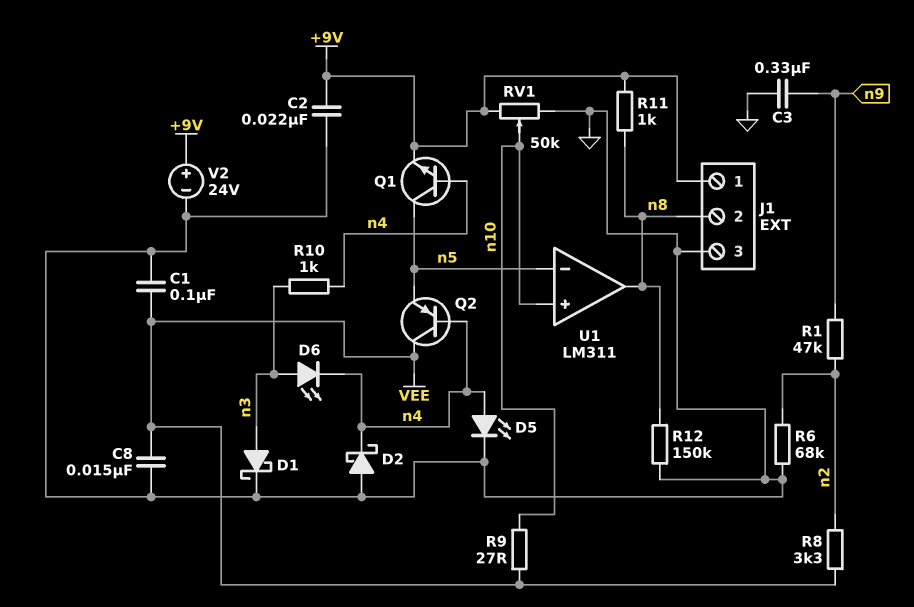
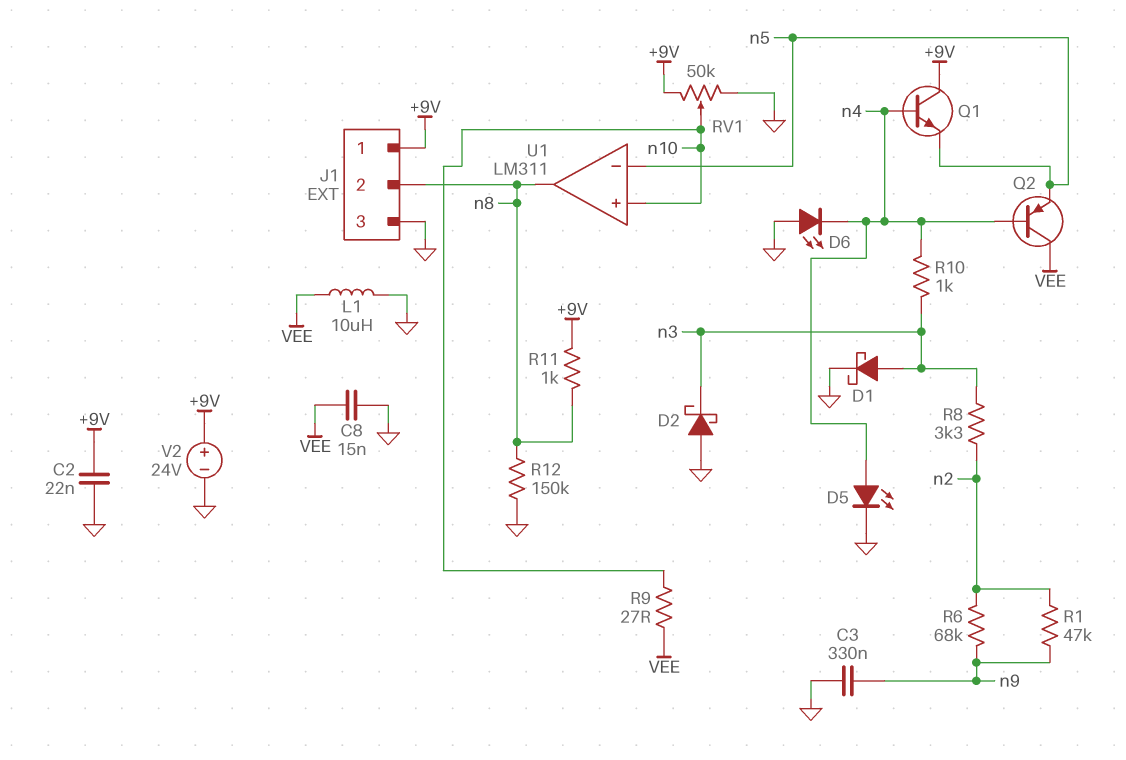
C1: 100nF (GND, VEE) -> none
D2: schottky (A GND, K n4) -> schottky (A GND, K n3)
D6: LED (A n3, K n4) -> LED (A GND, K n4)
L1: none -> 10uH (GND, VEE)
Q1: NPN (B n4, C n5, E +9V) -> NPN (B n4, C +9V, E n5)
R6: 68k (GND, n2) -> 68k (n2, n9)
R8: 3.3k (VEE, n2) -> 3.3k (n2, n3)

